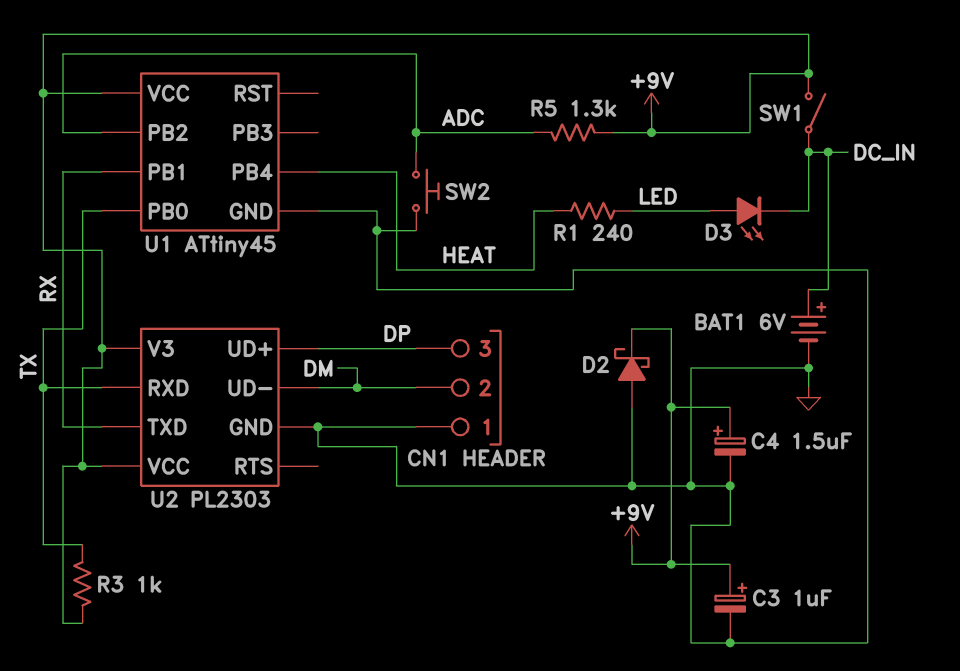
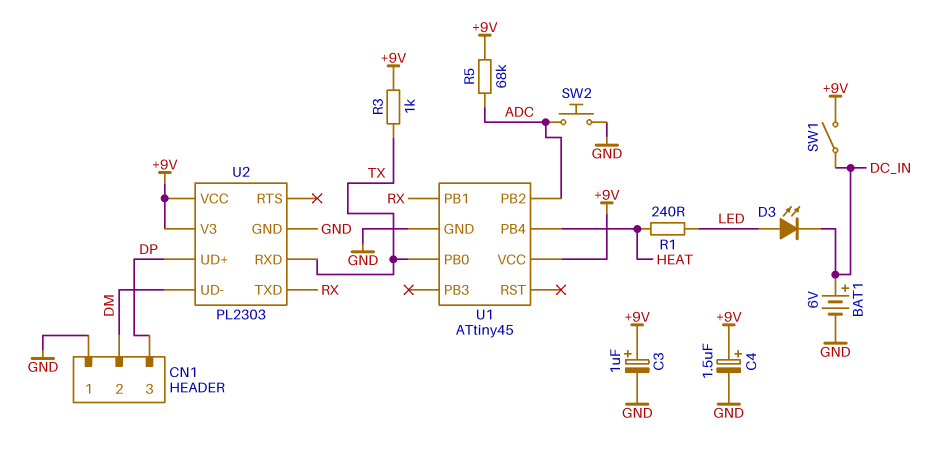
D2: schottky (A GND, K +9V) -> none
R5: 1.3k (+9V, ADC) -> 68k (+9V, ADC)

